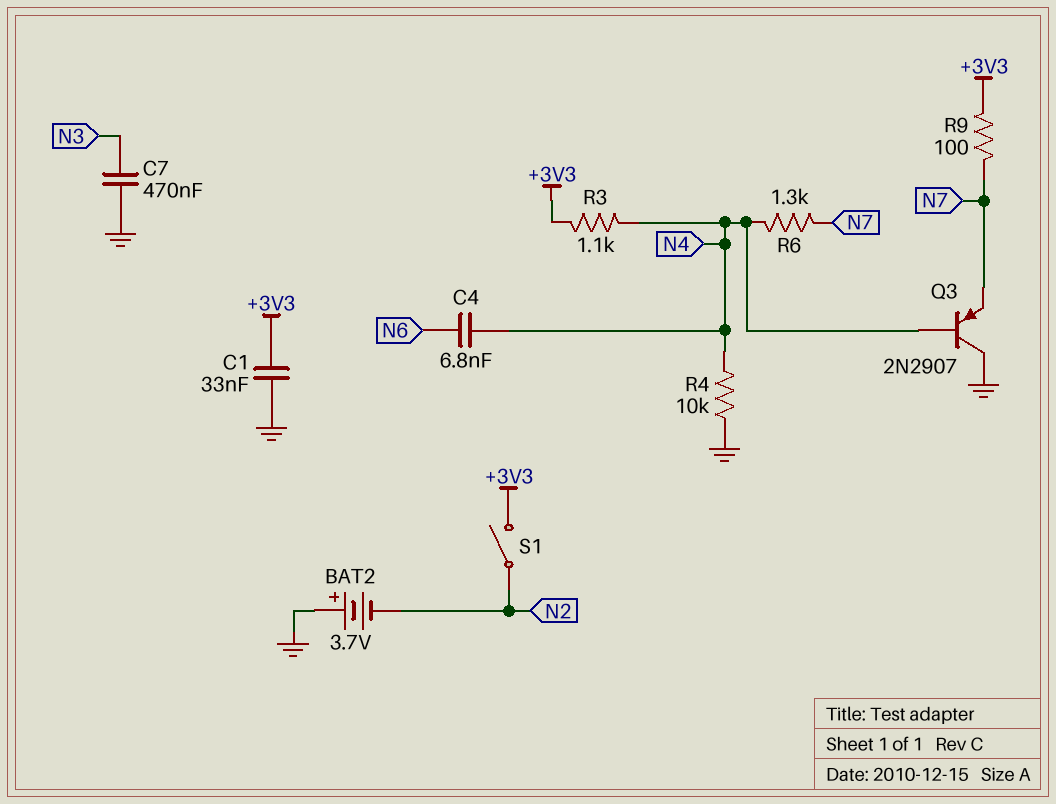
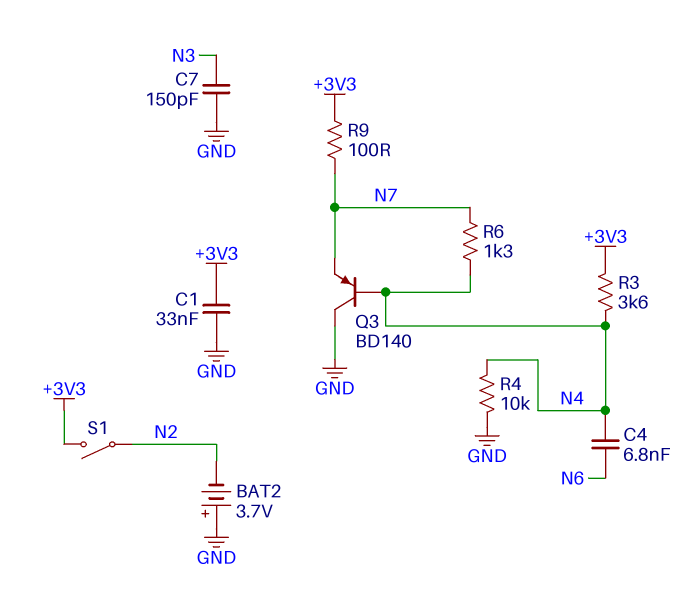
C7: 470nF (GND, N3) -> 150pF (GND, N3)
Q3: PNP 2N2907 (B N4, C GND, E N7) -> PNP BD140 (B N4, C GND, E N7)
R3: 1.1k (+3V3, N4) -> 3.6k (+3V3, N4)

